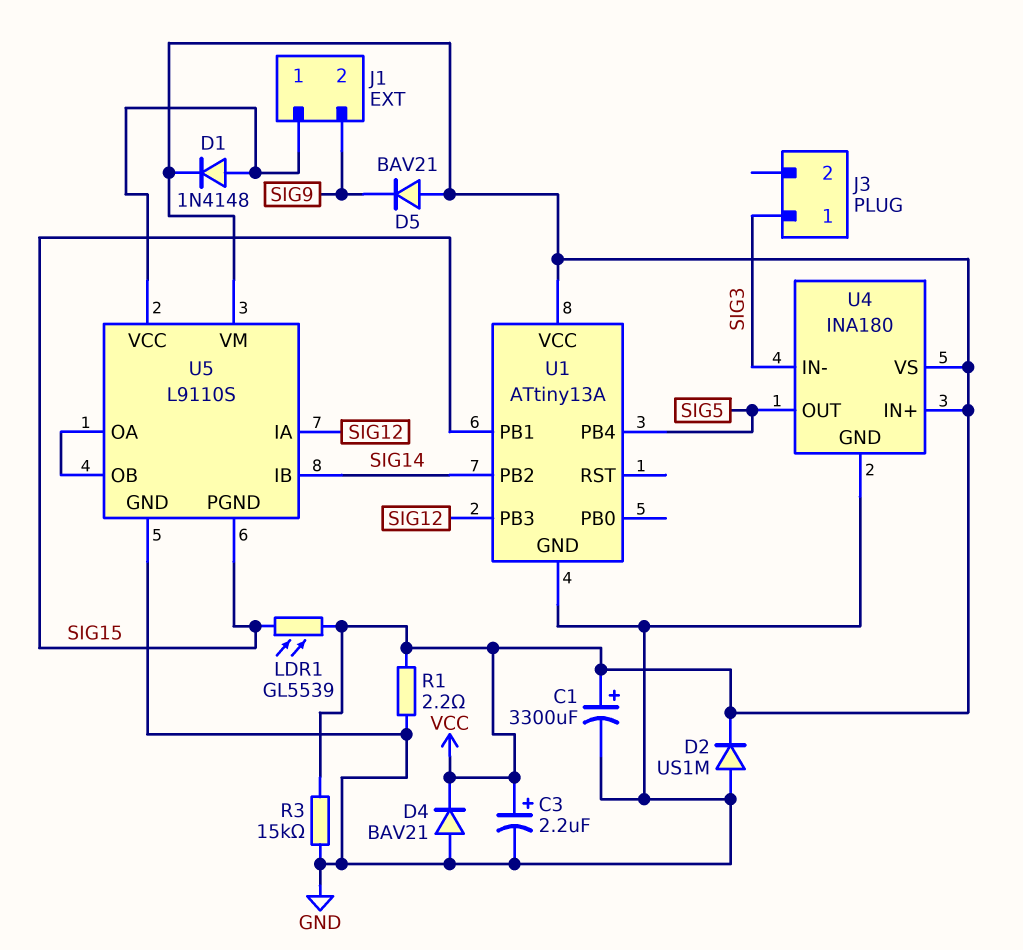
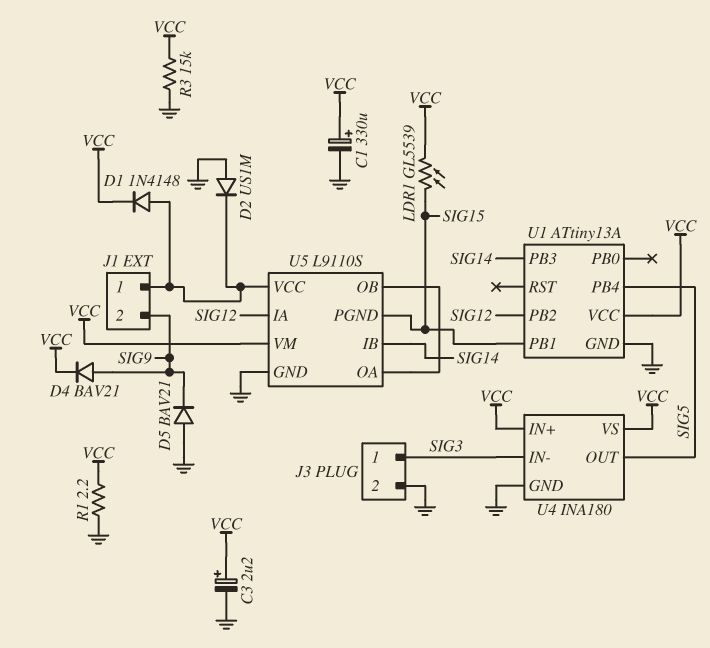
C1: 3300uF (plus VCC, minus GND) -> 330uF (plus VCC, minus GND)
D2: diode US1M (A GND, K VCC) -> diode US1M (A GND, K J1/1)
D4: diode BAV21 (A GND, K VCC) -> diode BAV21 (A SIG9, K VCC)
D5: diode BAV21 (A VCC, K SIG9) -> diode BAV21 (A GND, K SIG9)
J3 pin 2: none -> GND
U1 pin PB2: SIG14 -> SIG12
U1 pin PB3: SIG12 -> SIG14

